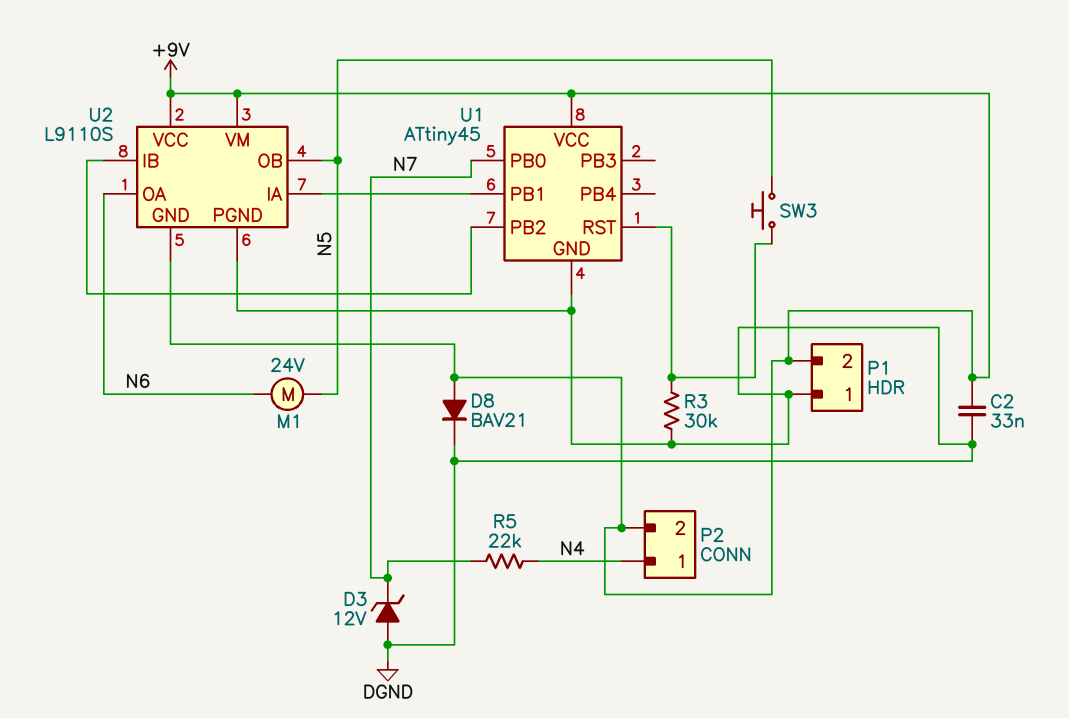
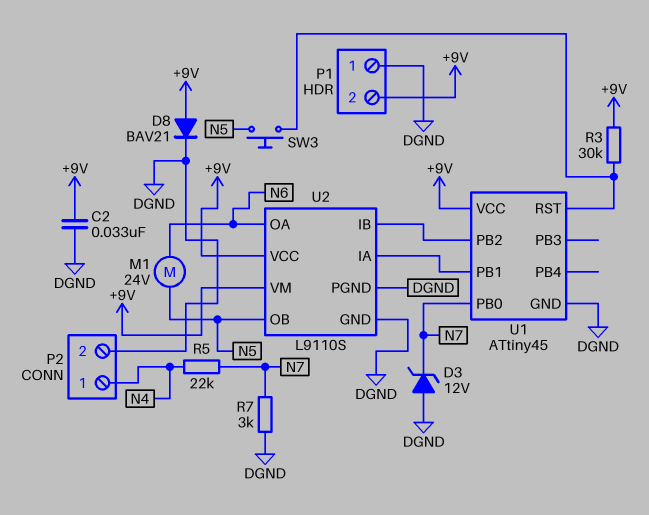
P2 pin 2: +9V -> DGND
R3: 30k (DGND, U1/RST) -> 30k (+9V, U1/RST)
R7: none -> 3k (DGND, N7)
U2 pin GND: +9V -> DGND

